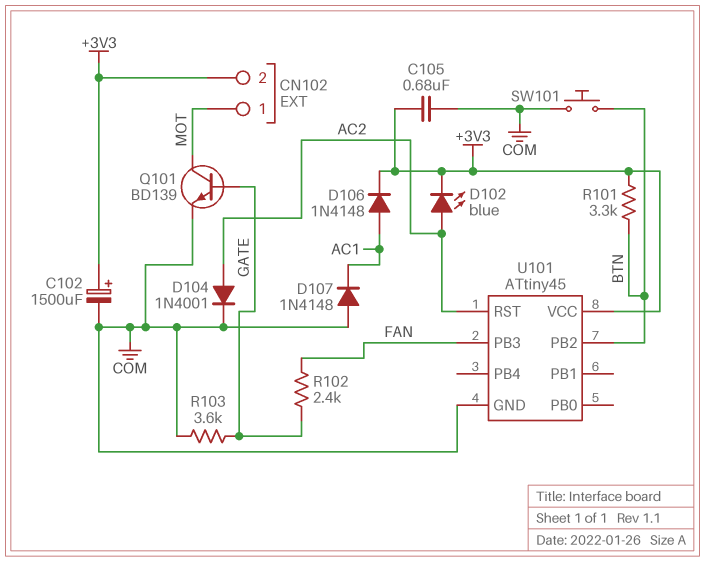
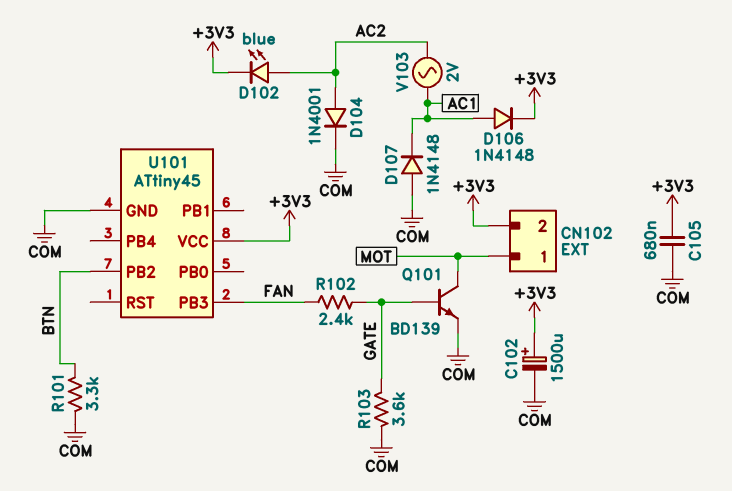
R101: 3.3k (+3V3, BTN) -> 3.3k (BTN, COM)
SW101: button (BTN, COM) -> none
U101 pin RST: AC2 -> none
V103: none -> AC 2V (AC1, AC2)

